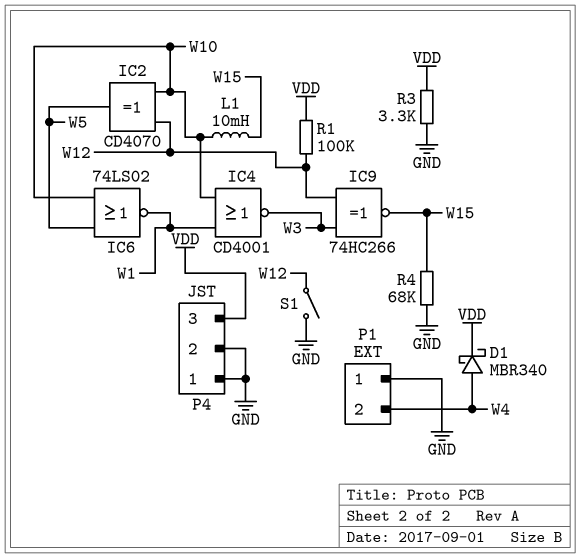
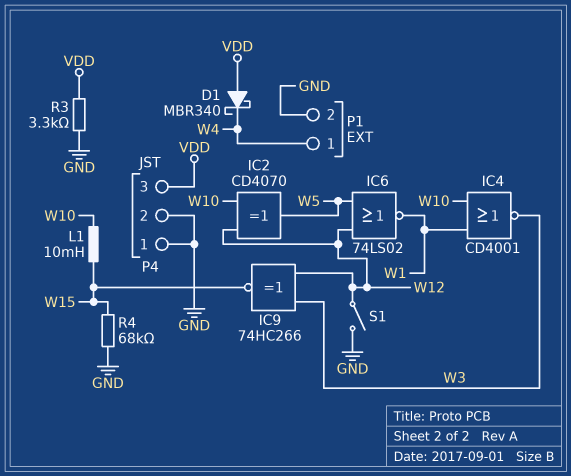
D1: schottky MBR340 (A W4, K VDD) -> schottky MBR340 (A VDD, K W4)
IC6: NOR 74LS02 (in W5, in W10, out W1) -> NOR 74LS02 (in W5, in W12, out W1)
P1 pin 1: GND -> W4
P1 pin 2: W4 -> GND
R1: 100k (VDD, W12) -> none

